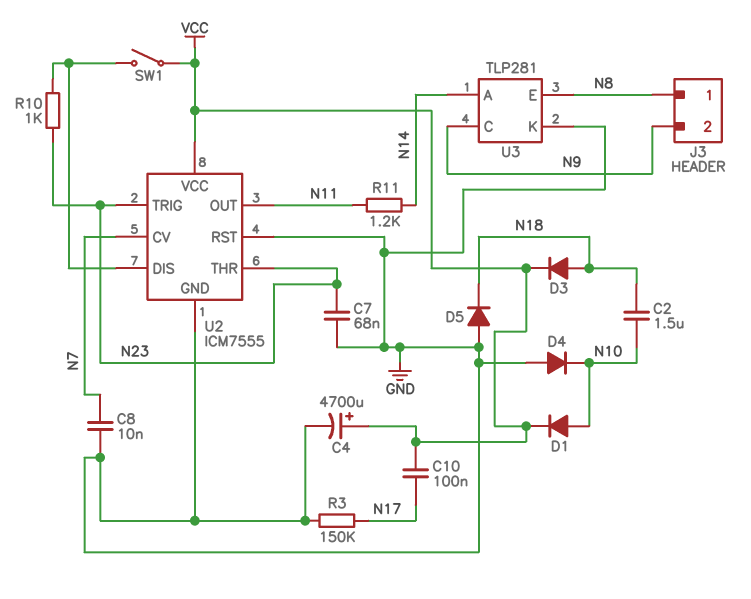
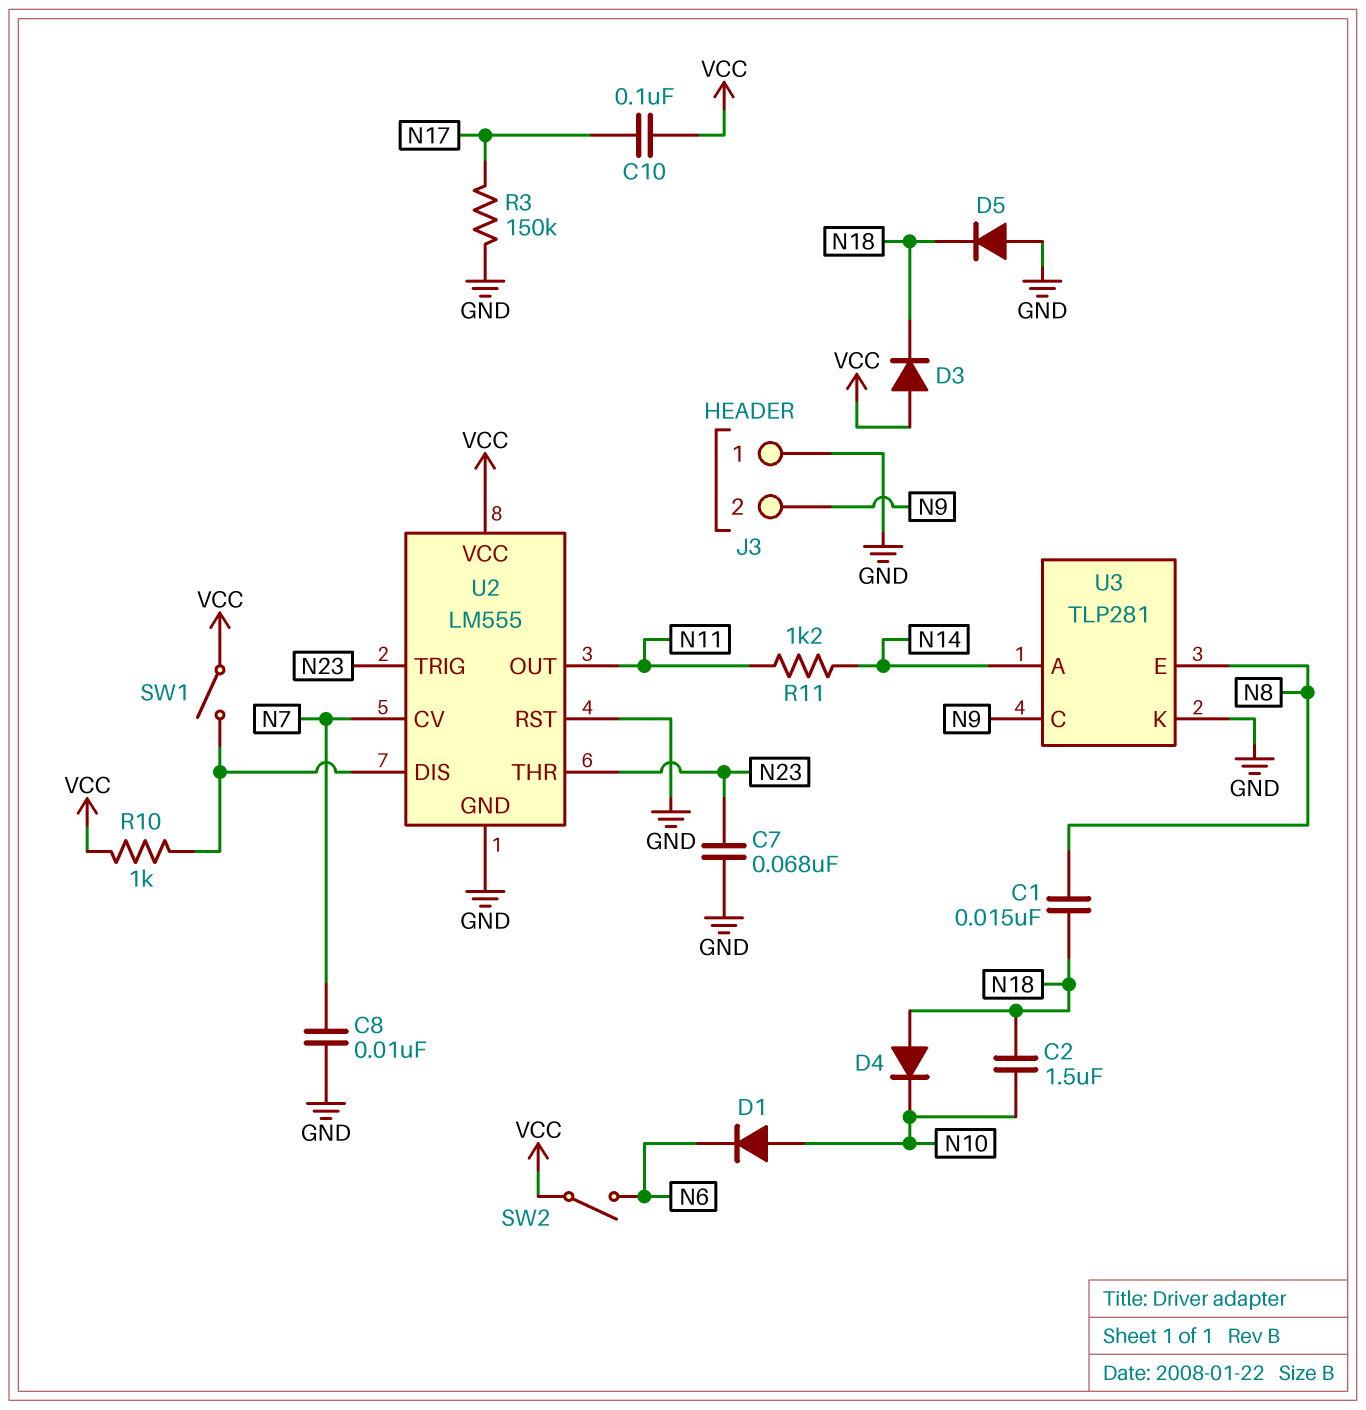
C1: none -> 15nF (N8, N18)
C4: 4700uF (plus VCC, minus GND) -> none
D1: diode (A N10, K VCC) -> diode (A N10, K N6)
D3: diode (A N18, K VCC) -> diode (A VCC, K N18)
D4: diode (A GND, K N10) -> diode (A N18, K N10)
J3 pin 1: N8 -> GND
R10: 1k (N23, U2/DIS) -> 1k (U2/DIS, VCC)
SW2: none -> switch (N6, VCC)
U2: ICM7555 -> LM555

